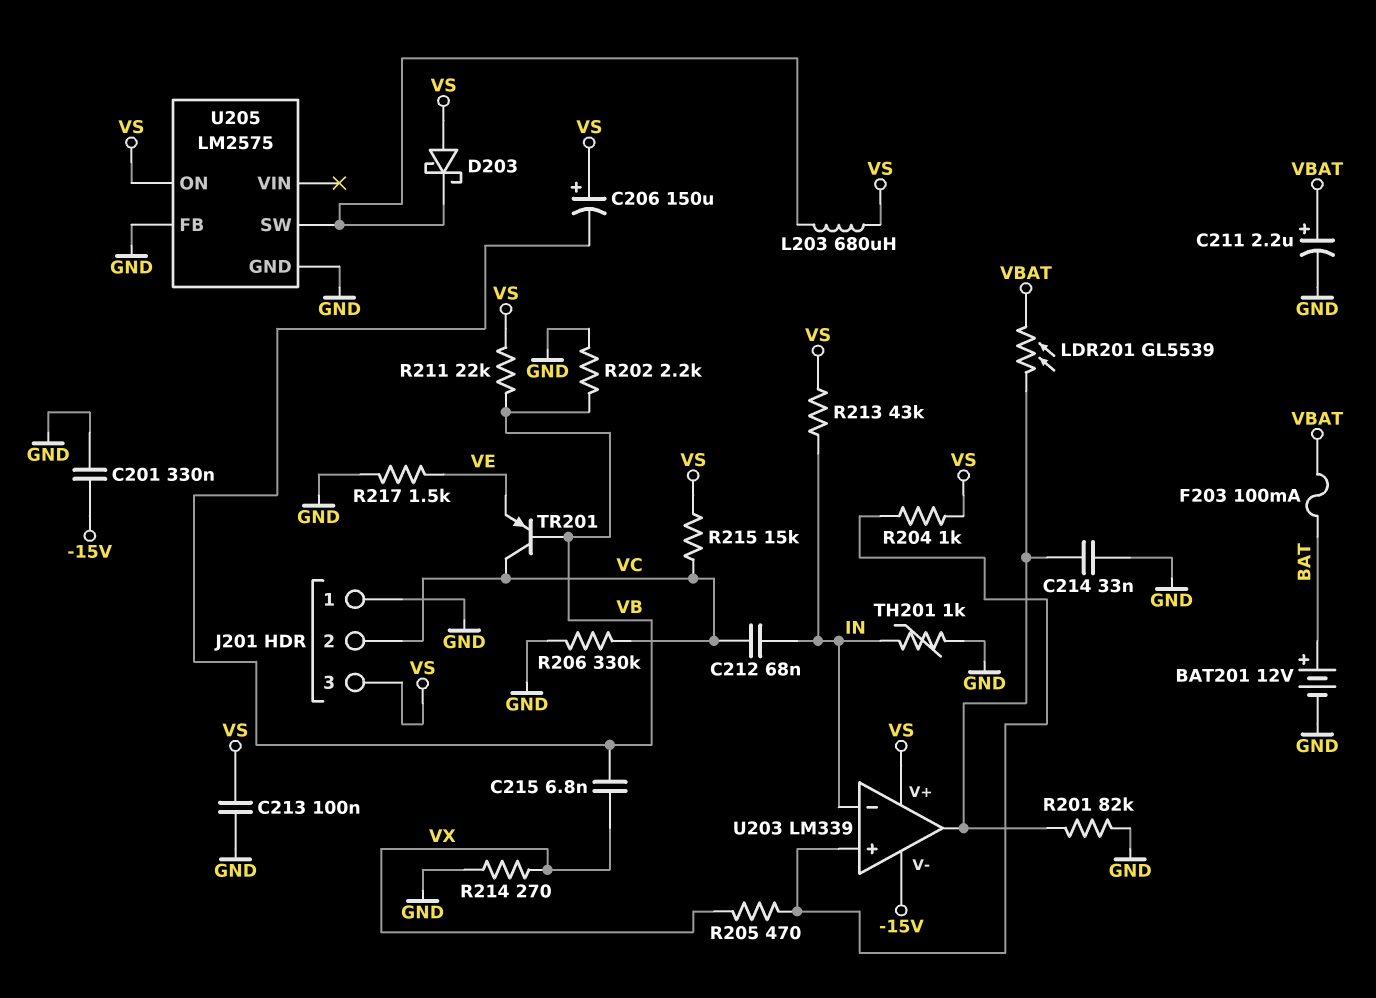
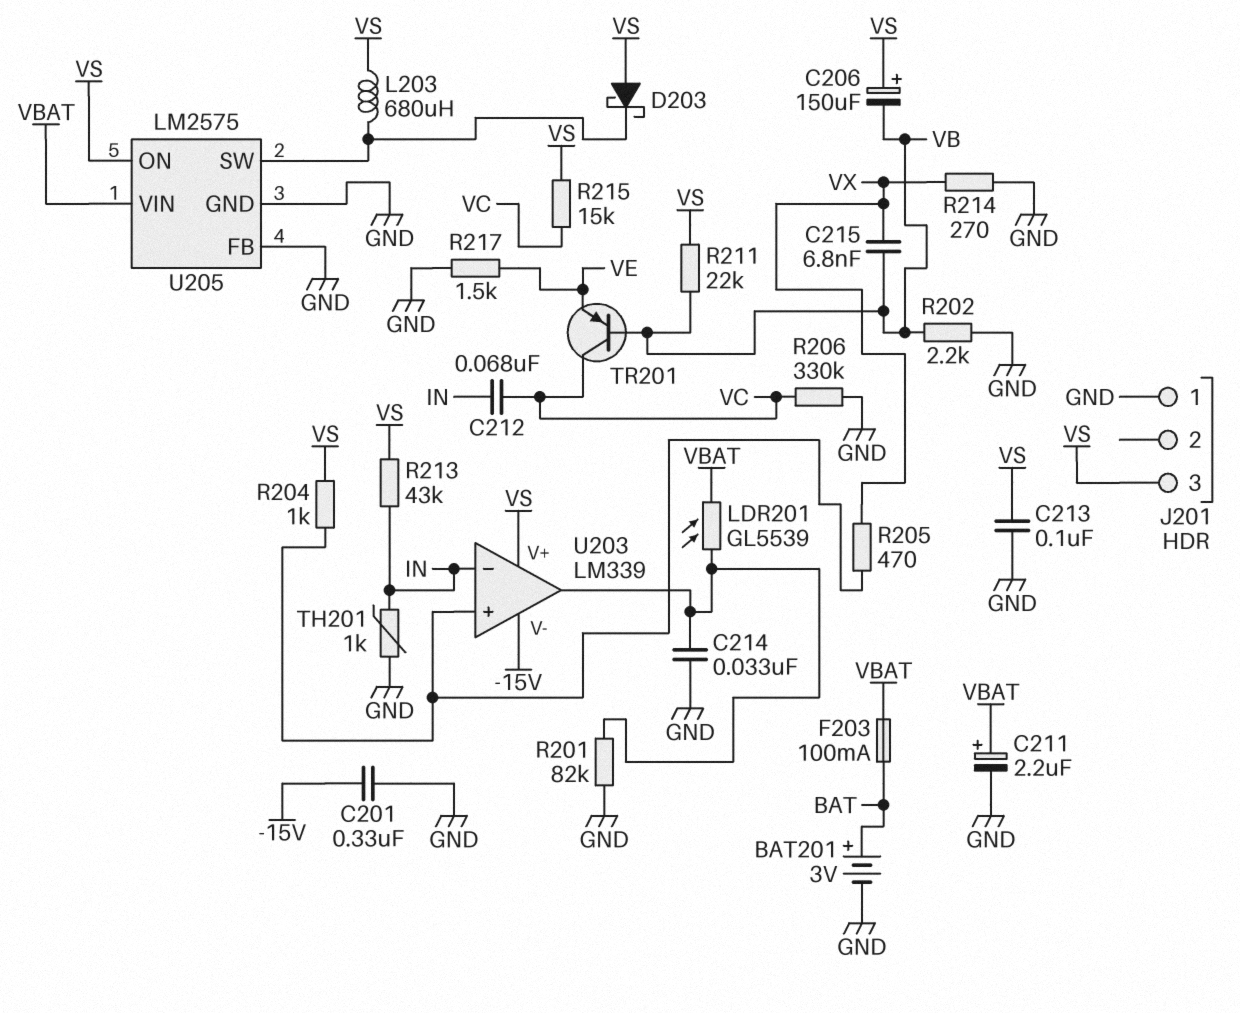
BAT201: 12V (plus BAT, minus GND) -> 3V (plus BAT, minus GND)
J201 pin 2: VC -> none
U205 pin VIN: none -> VBAT

